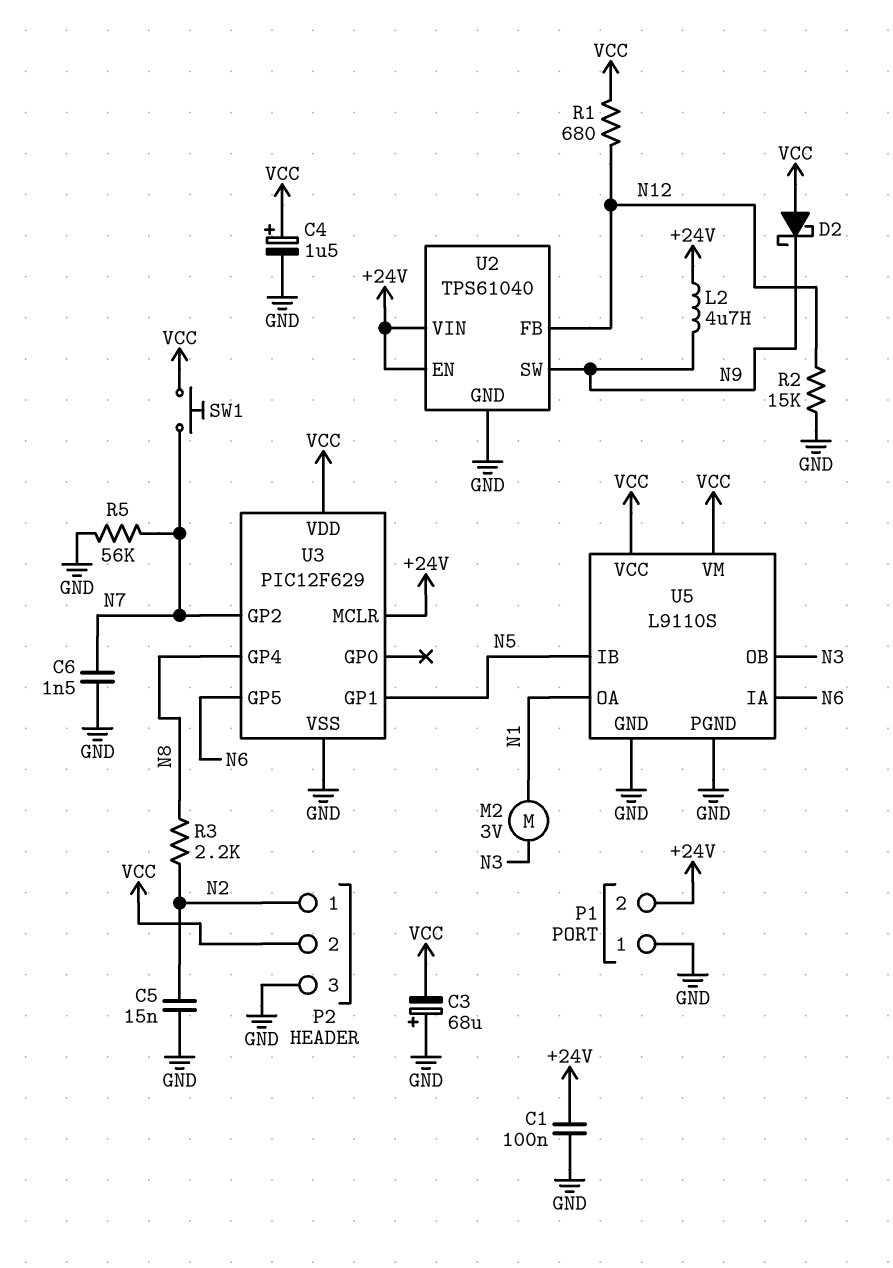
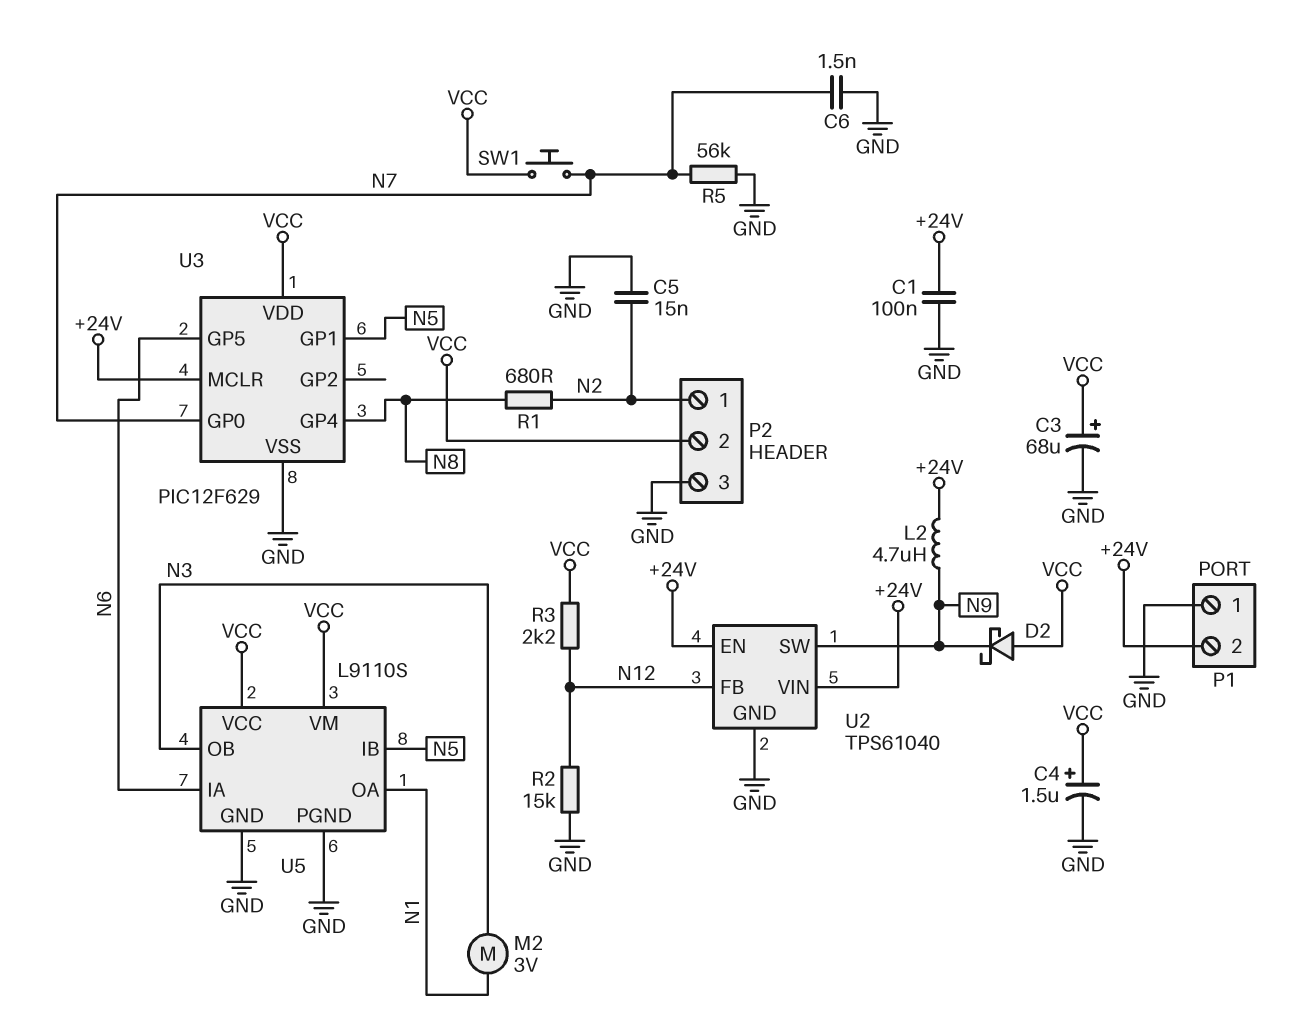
C3: 68uF (plus GND, minus VCC) -> 68uF (plus VCC, minus GND)
R1: 680 (N12, VCC) -> 680 (N2, N8)
R3: 2.2k (N2, N8) -> 2.2k (N12, VCC)
U3 pin GP0: none -> N7
U3 pin GP2: N7 -> none

